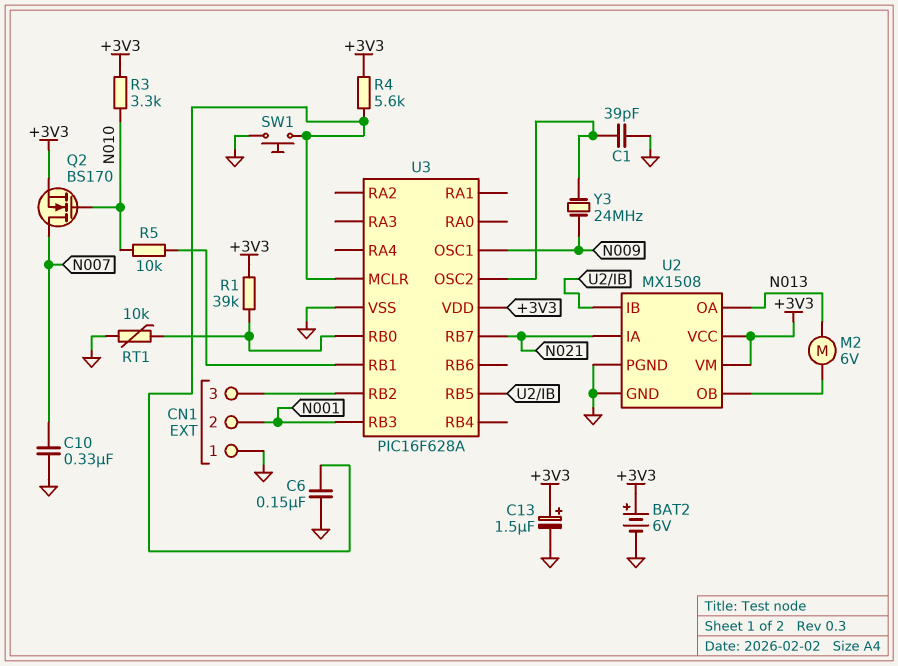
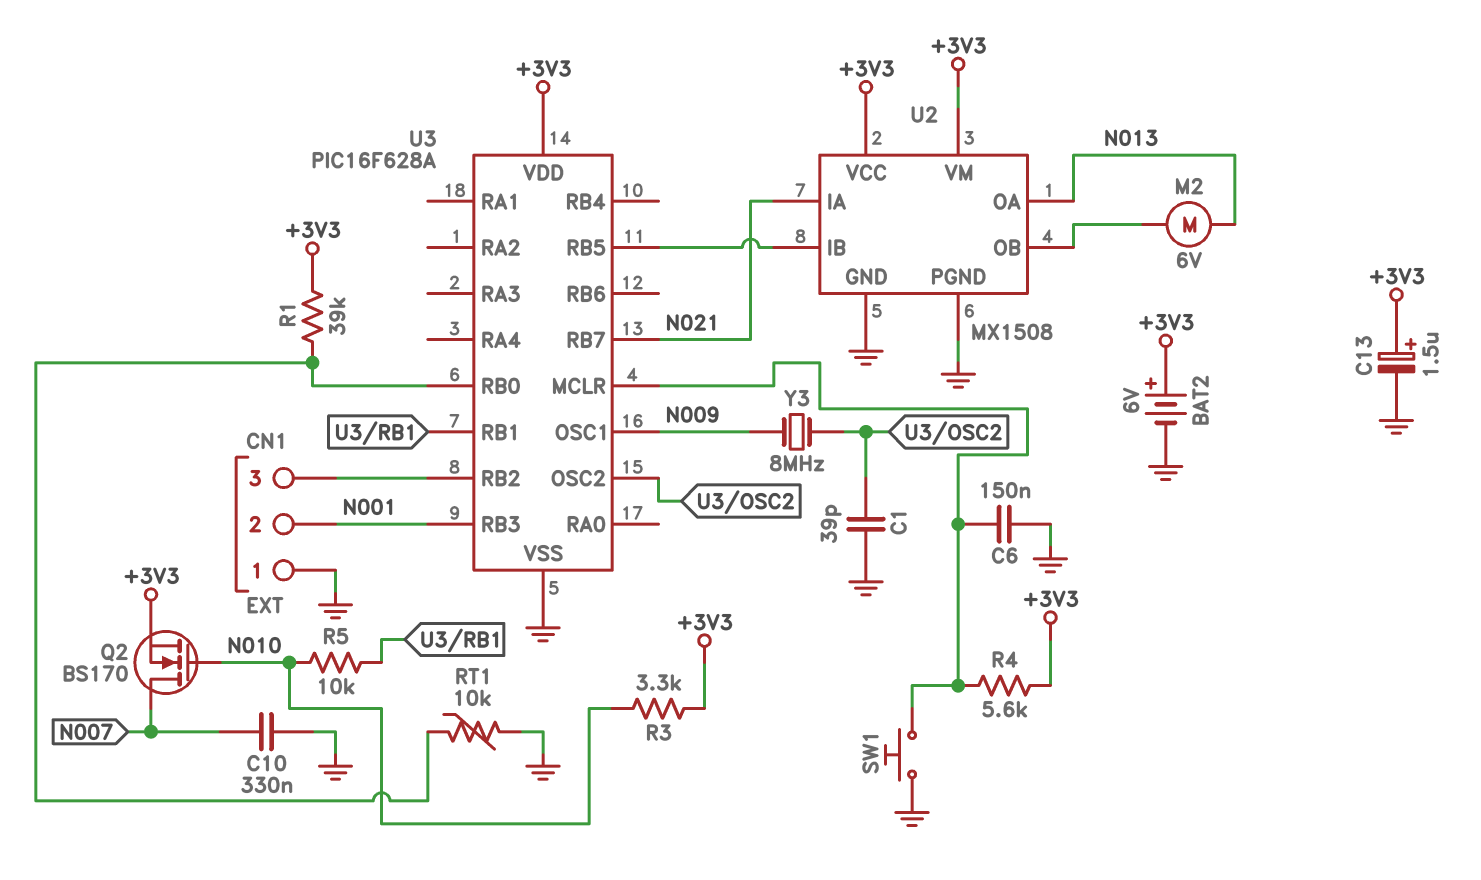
Y3: 24MHz (N009, U3/OSC2) -> 8MHz (N009, U3/OSC2)

